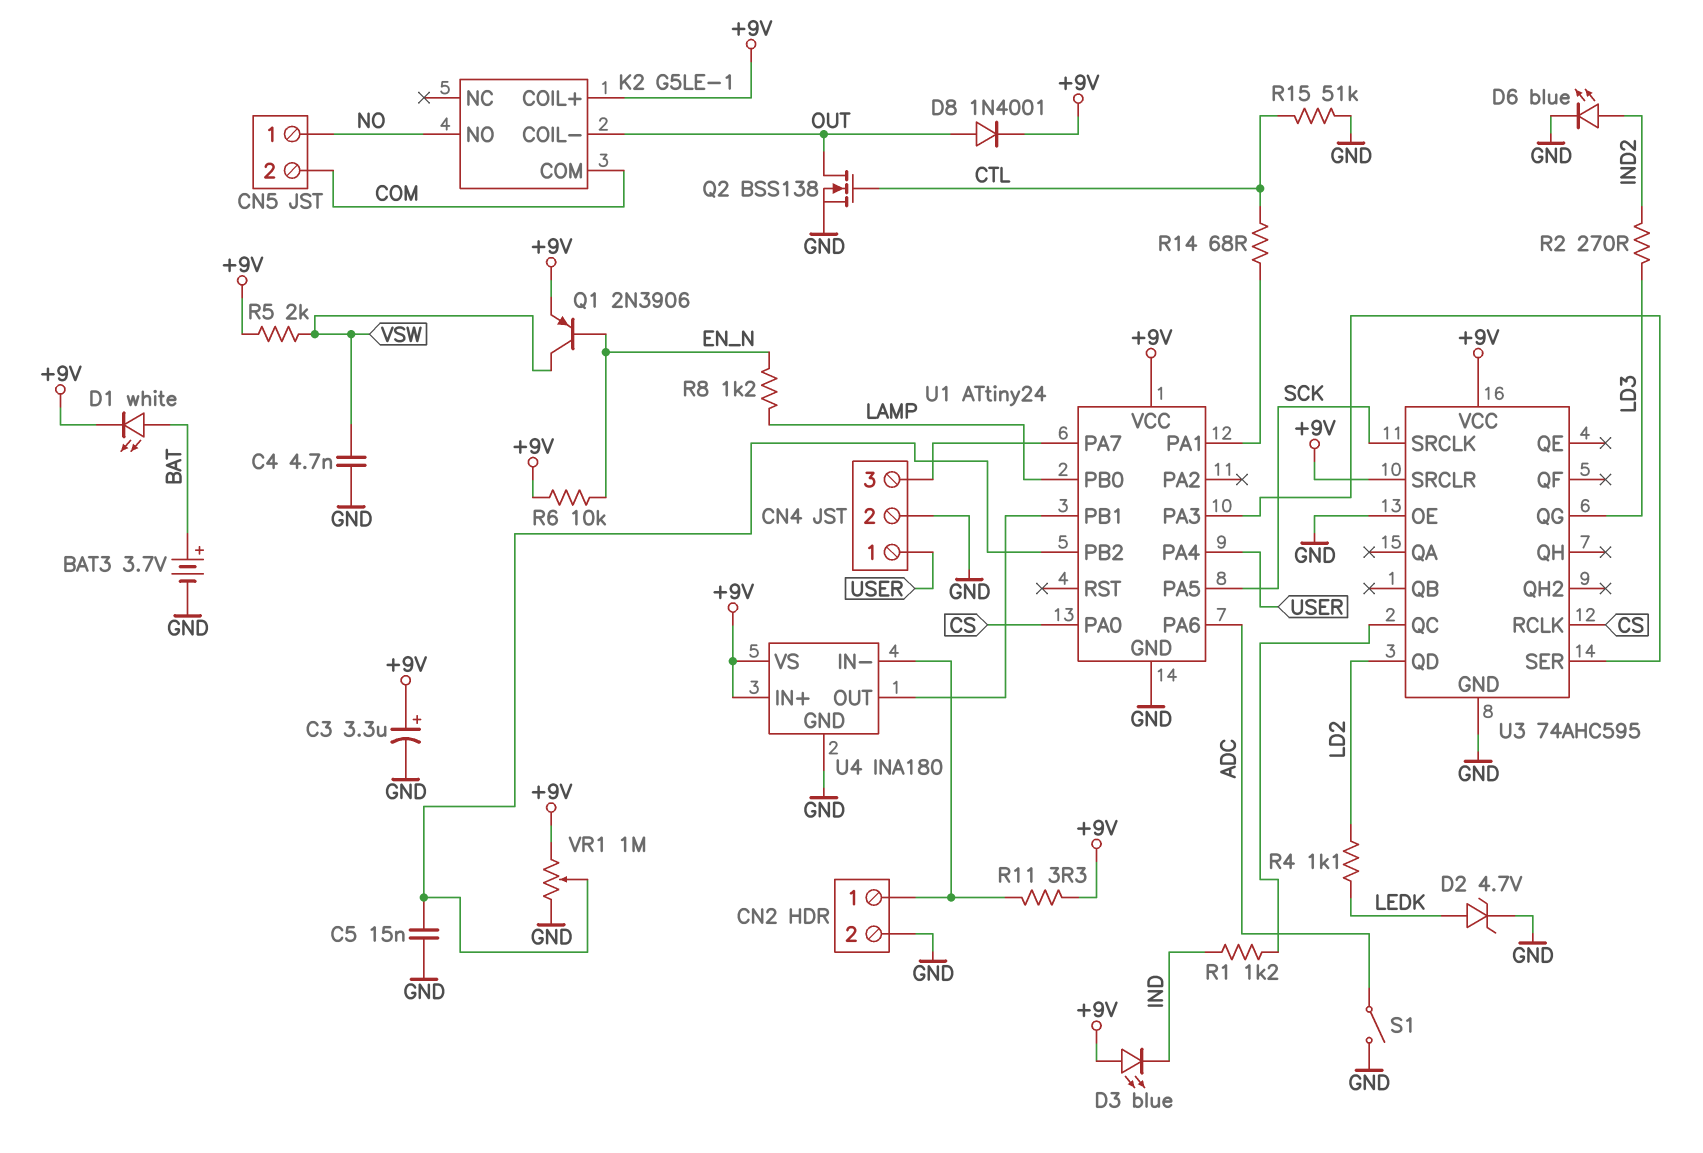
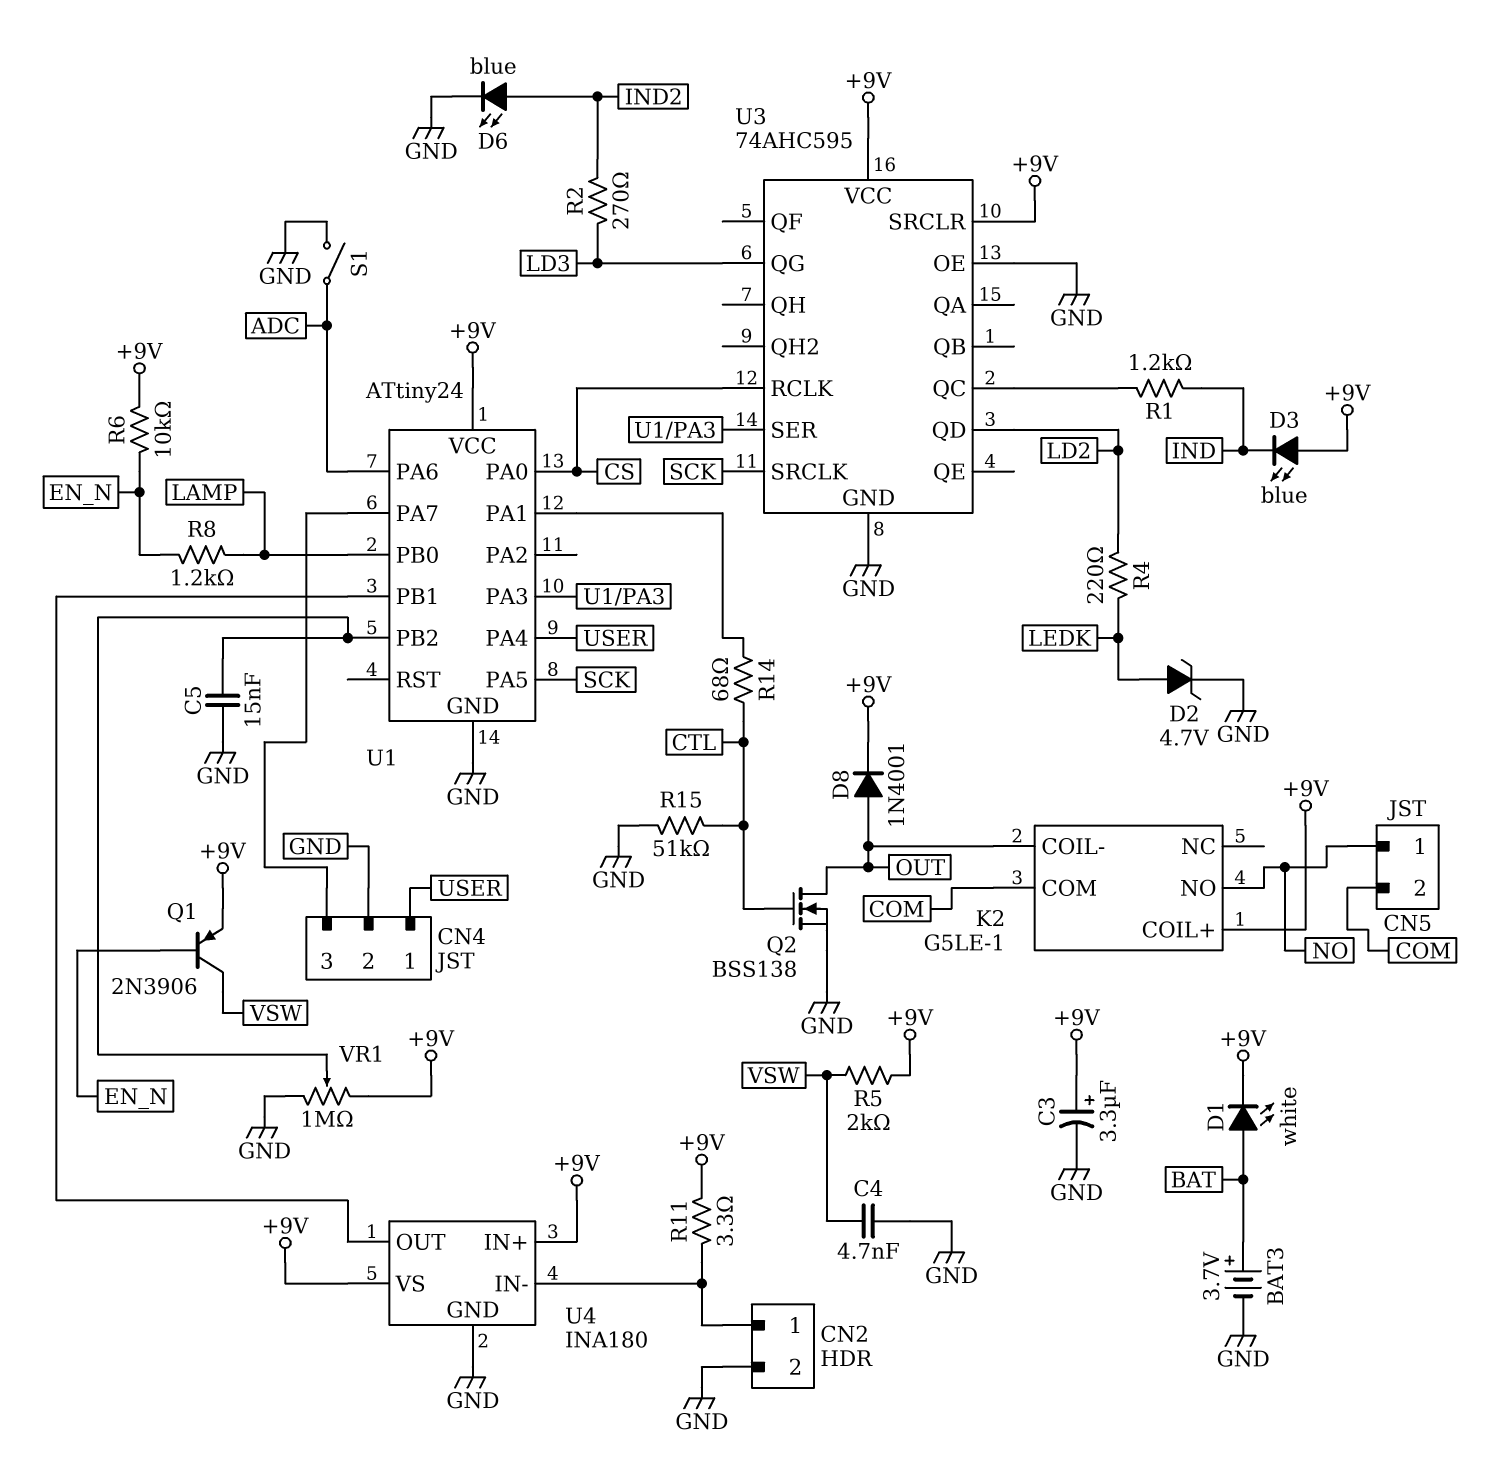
R4: 1.1k (LD2, LEDK) -> 220 (LD2, LEDK)

